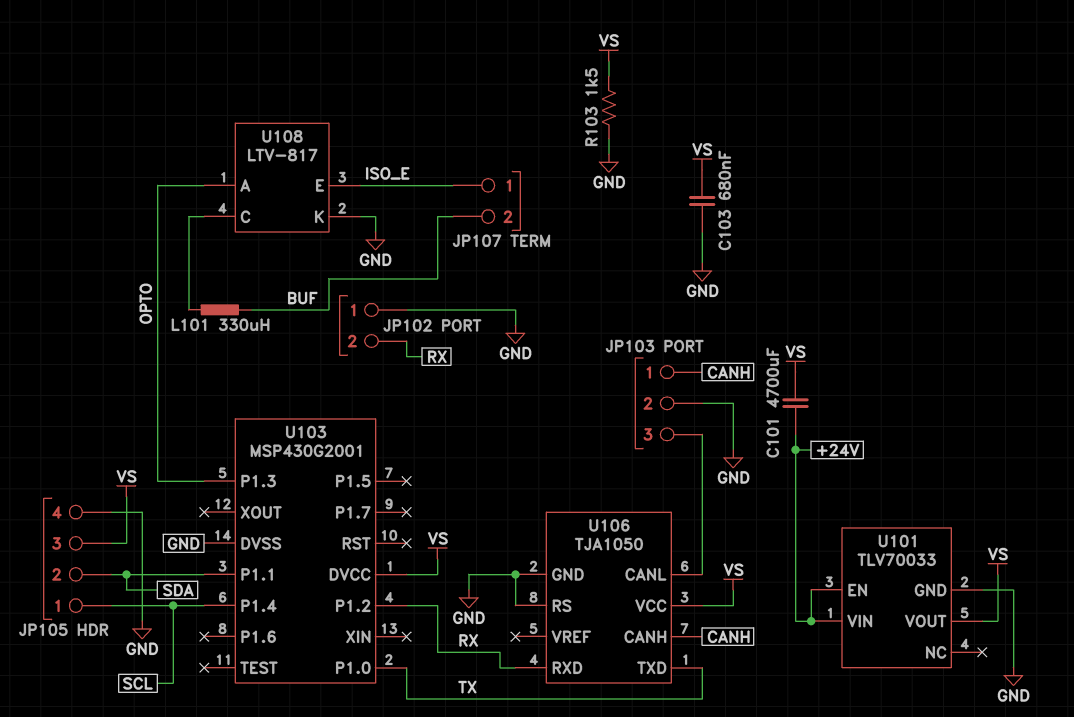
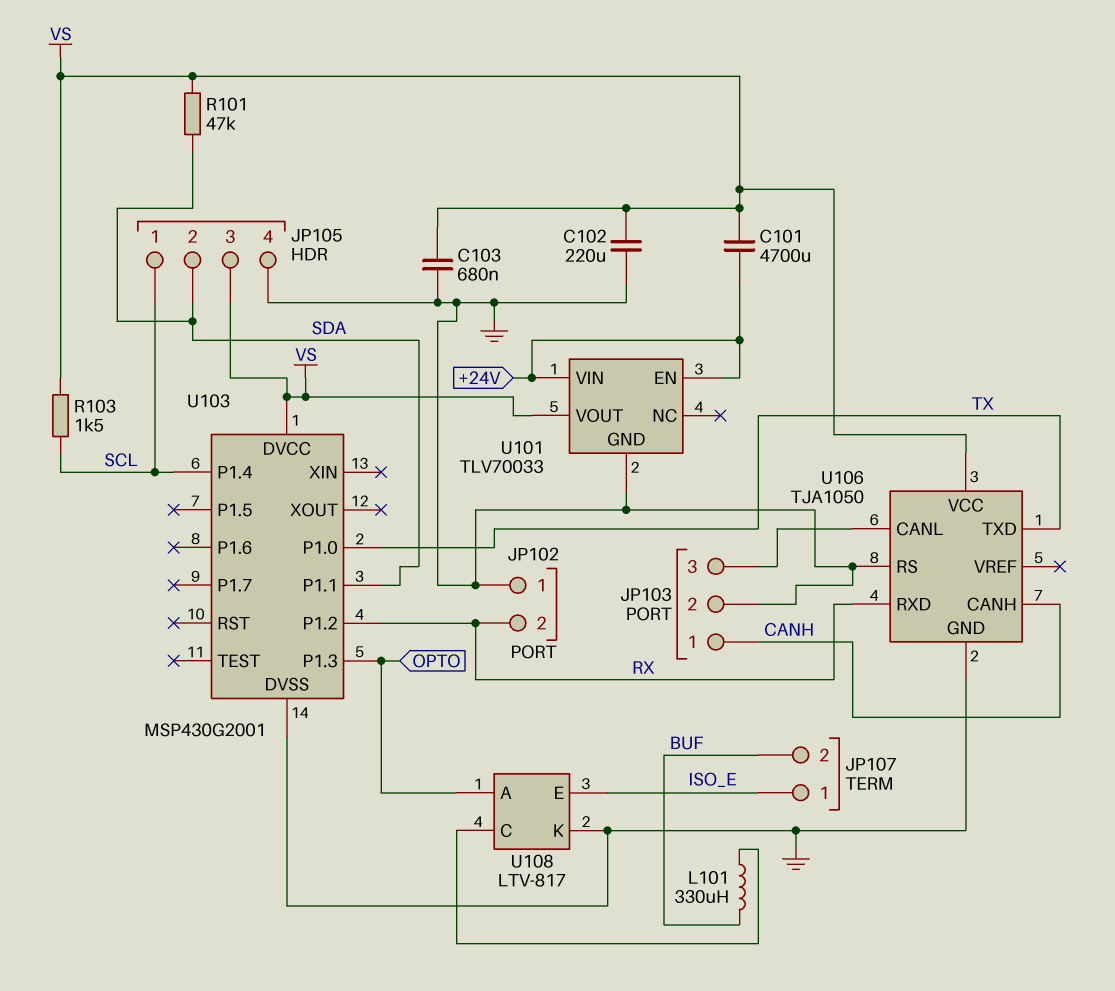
C102: none -> 220uF (GND, VS)
R101: none -> 47k (SDA, VS)
R103: 1.5k (GND, VS) -> 1.5k (SCL, VS)

